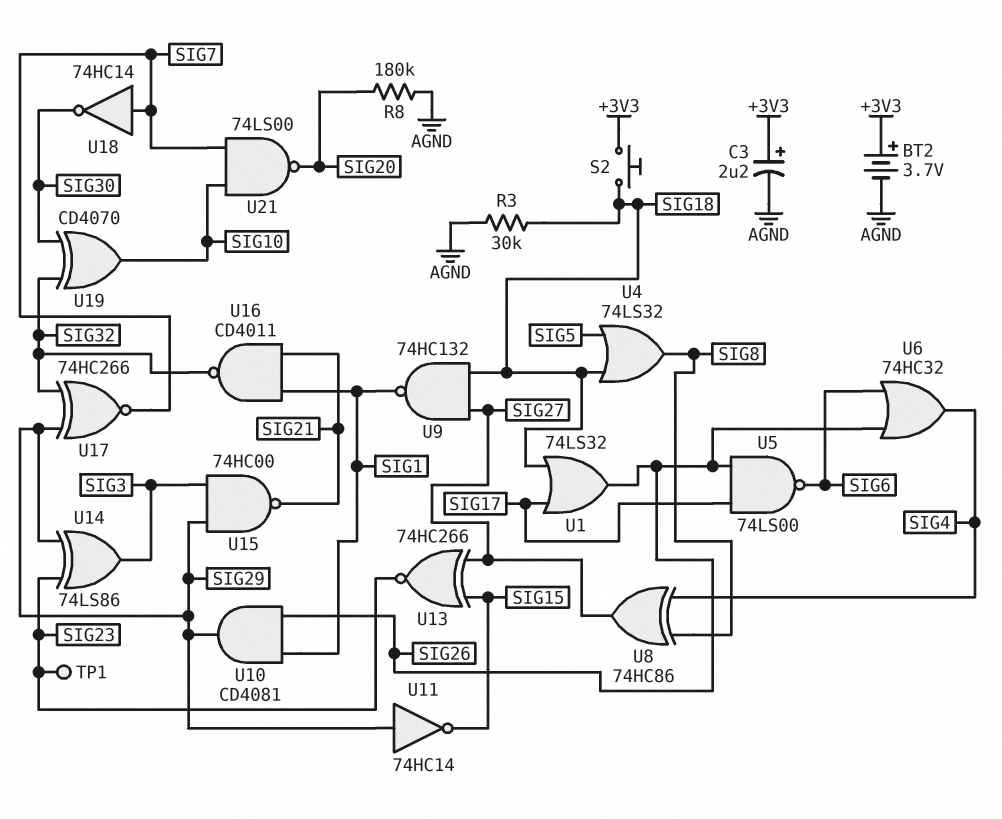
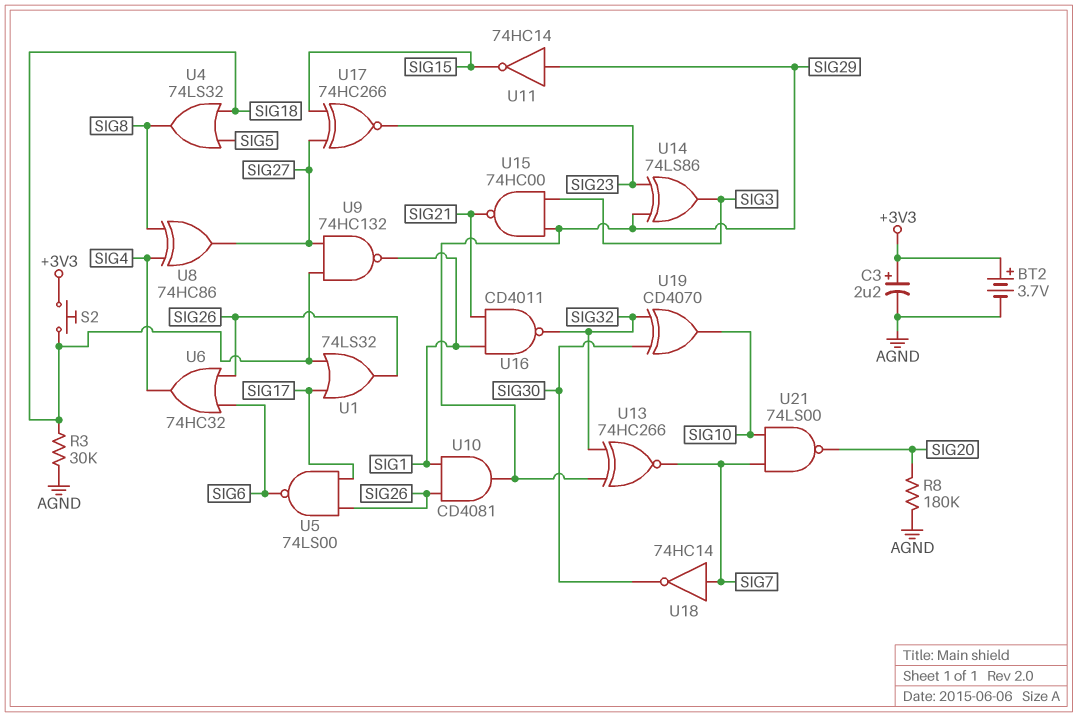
TP1: test point (SIG23) -> none
U13: XNOR 74HC266 (in SIG15, in SIG27, out SIG23) -> XNOR 74HC266 (in SIG29, in SIG32, out SIG7)
U17: XNOR 74HC266 (in SIG29, in SIG32, out SIG7) -> XNOR 74HC266 (in SIG15, in SIG27, out SIG23)

